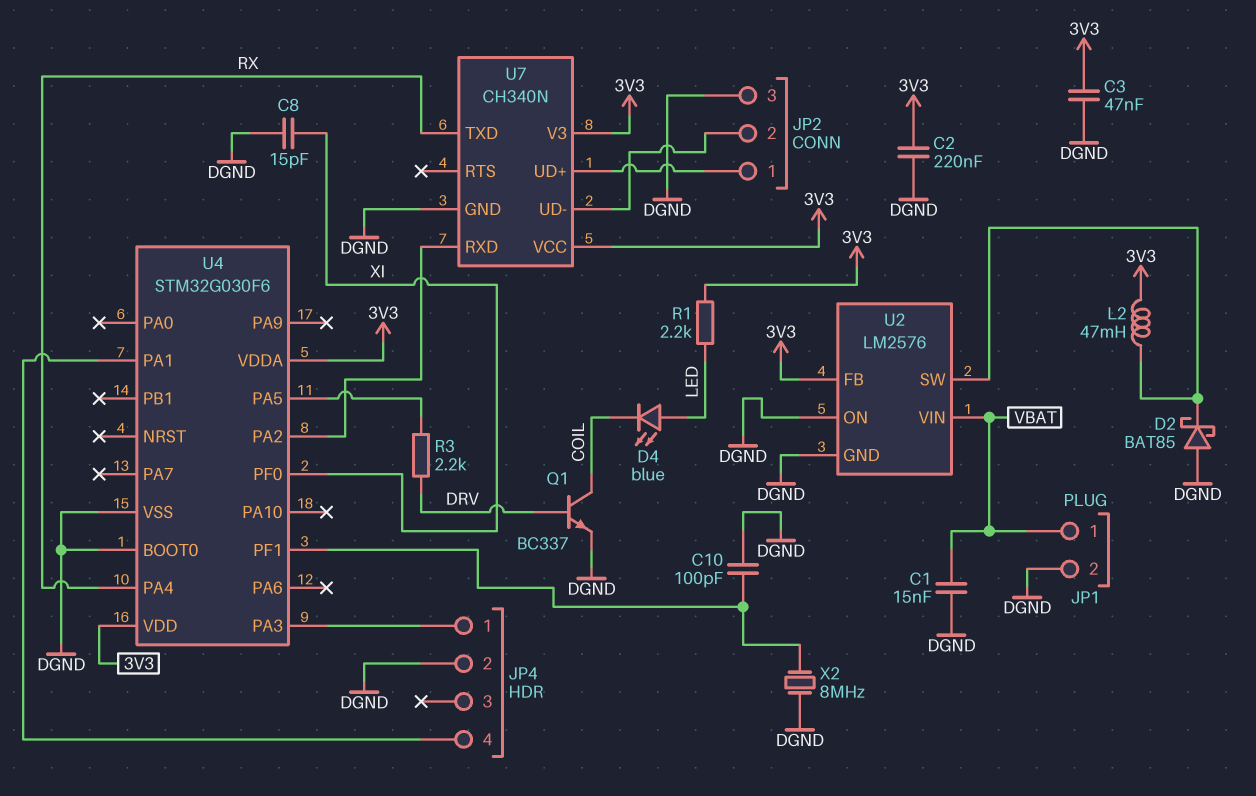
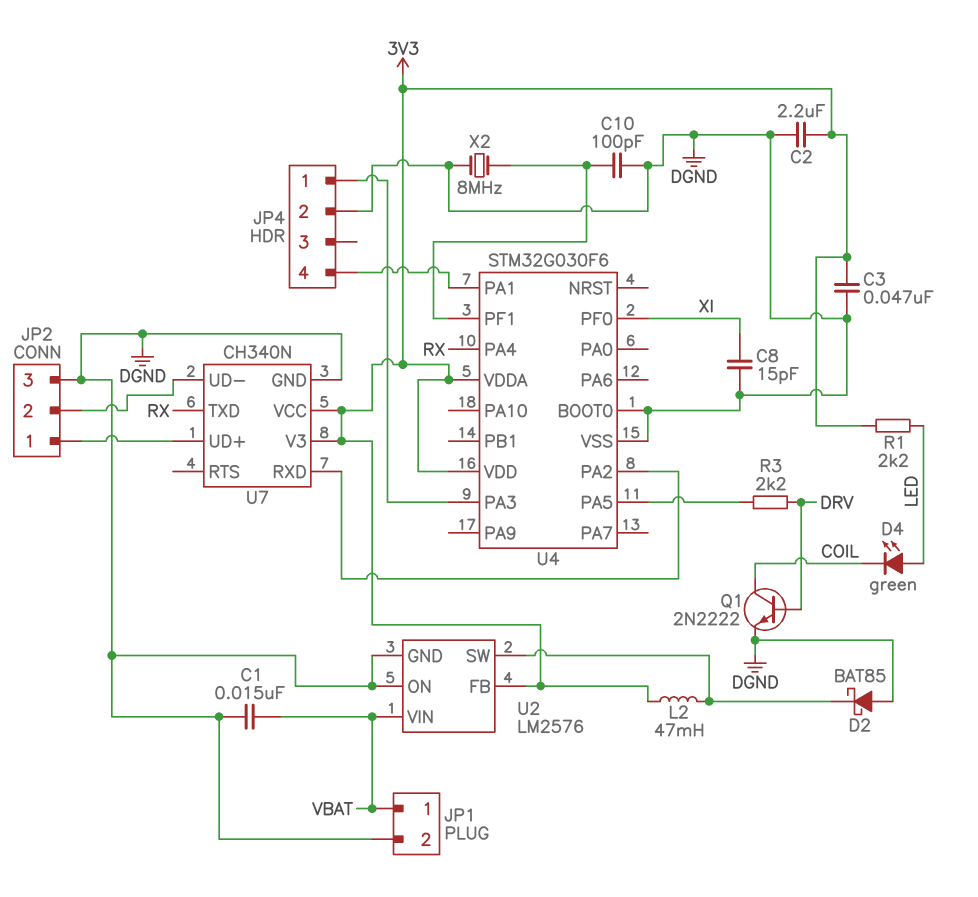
C2: 220nF (3V3, DGND) -> 2.2uF (3V3, DGND)
D4: LED blue (A LED, K COIL) -> LED green (A LED, K COIL)
Q1: NPN BC337 (B DRV, C COIL, E DGND) -> NPN 2N2222 (B DRV, C COIL, E DGND)

